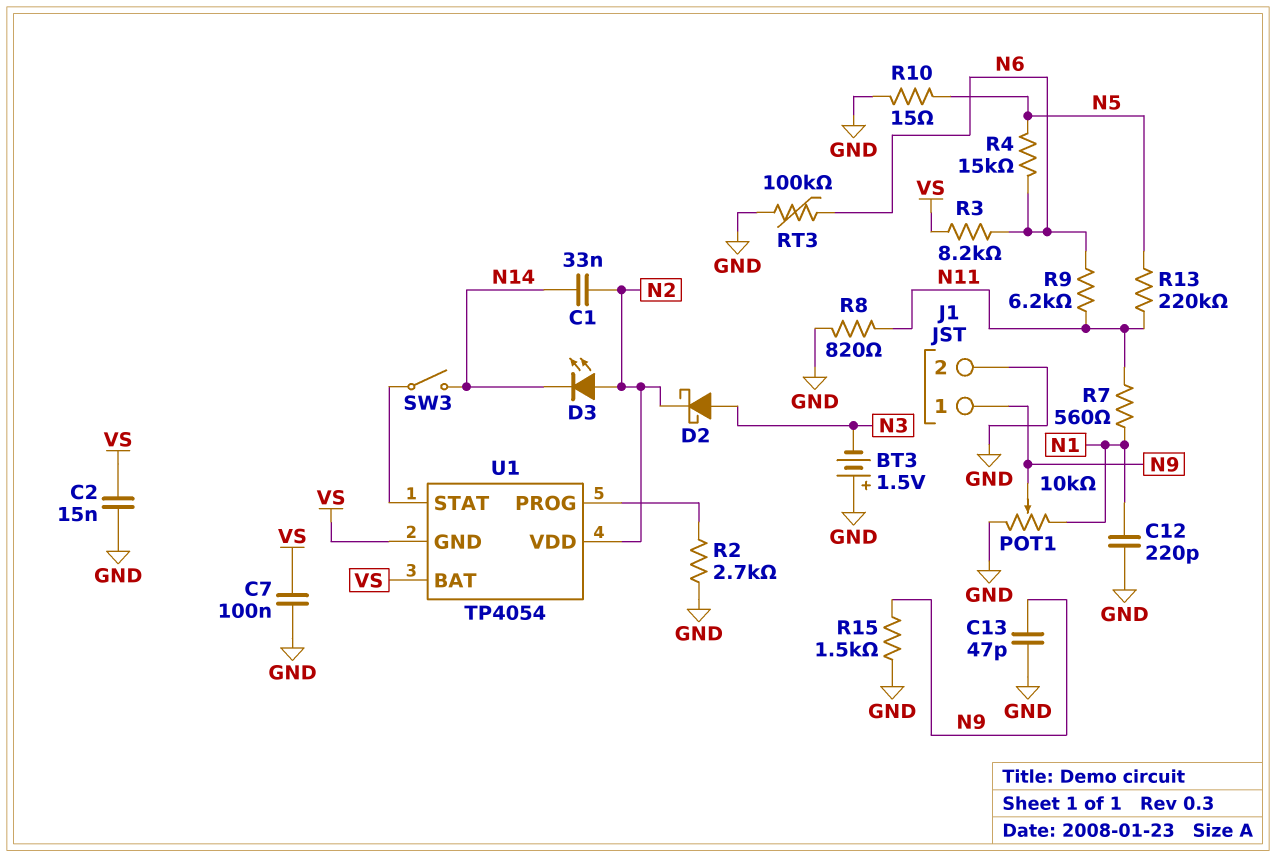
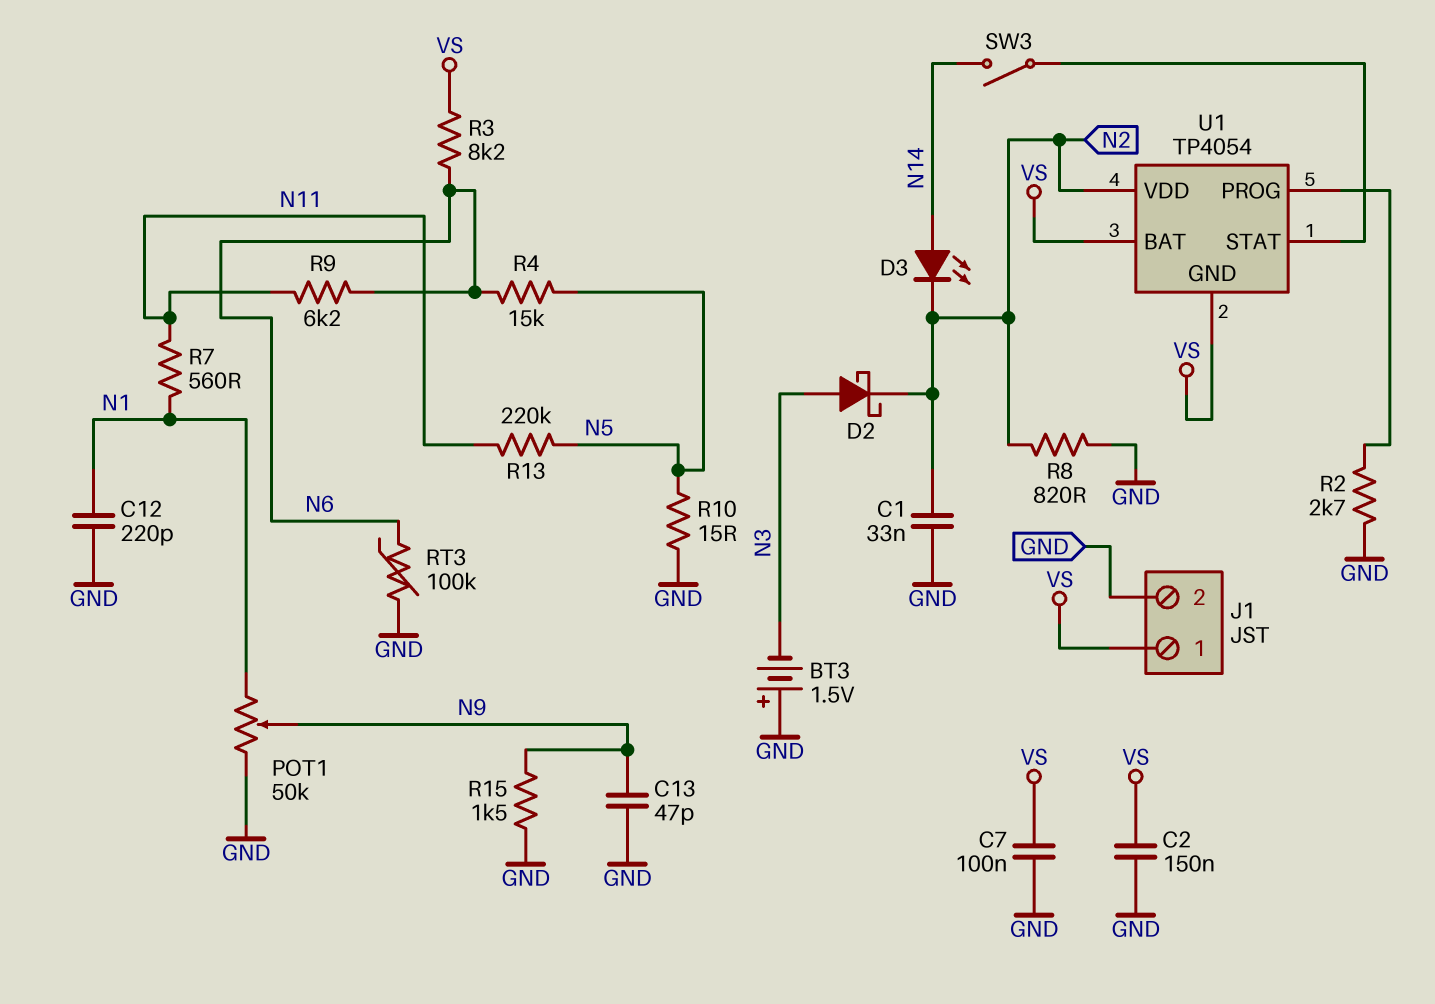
C1: 33nF (N2, N14) -> 33nF (GND, N2)
C2: 15nF (GND, VS) -> 150nF (GND, VS)
D3: LED (A N2, K N14) -> LED (A N14, K N2)
J1 pin 1: N9 -> VS
POT1: 10k (GND, N1, wiper N9) -> 50k (GND, N1, wiper N9)
R8: 820 (GND, N11) -> 820 (GND, N2)

